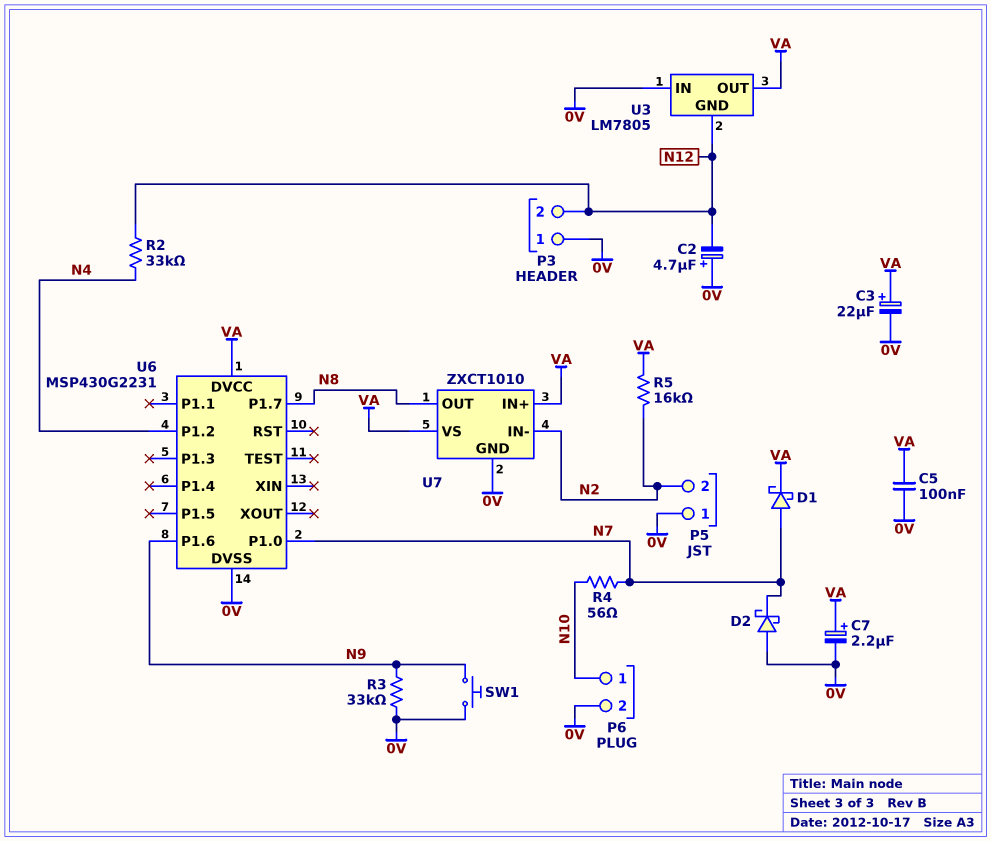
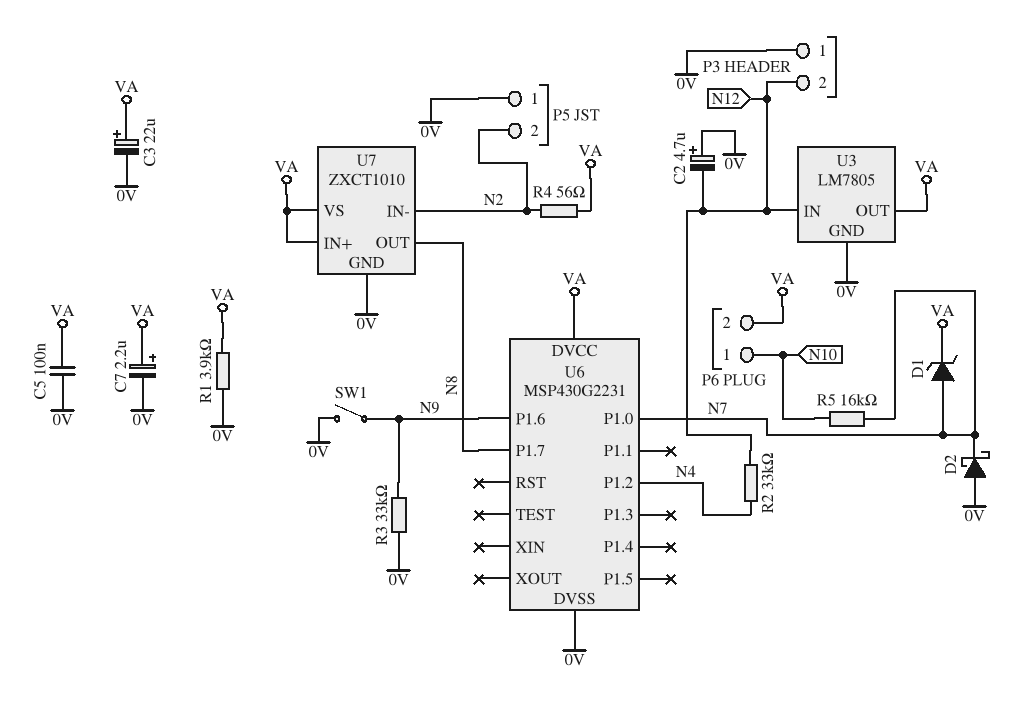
D1: schottky (A N7, K VA) -> zener (A N7, K VA)
P6 pin 2: 0V -> VA
R1: none -> 3.9k (0V, VA)
R4: 56 (N7, N10) -> 56 (N2, VA)
R5: 16k (N2, VA) -> 16k (N7, N10)
SW1: button (0V, N9) -> switch (0V, N9)
U3 pin GND: N12 -> 0V
U3 pin IN: 0V -> N12

